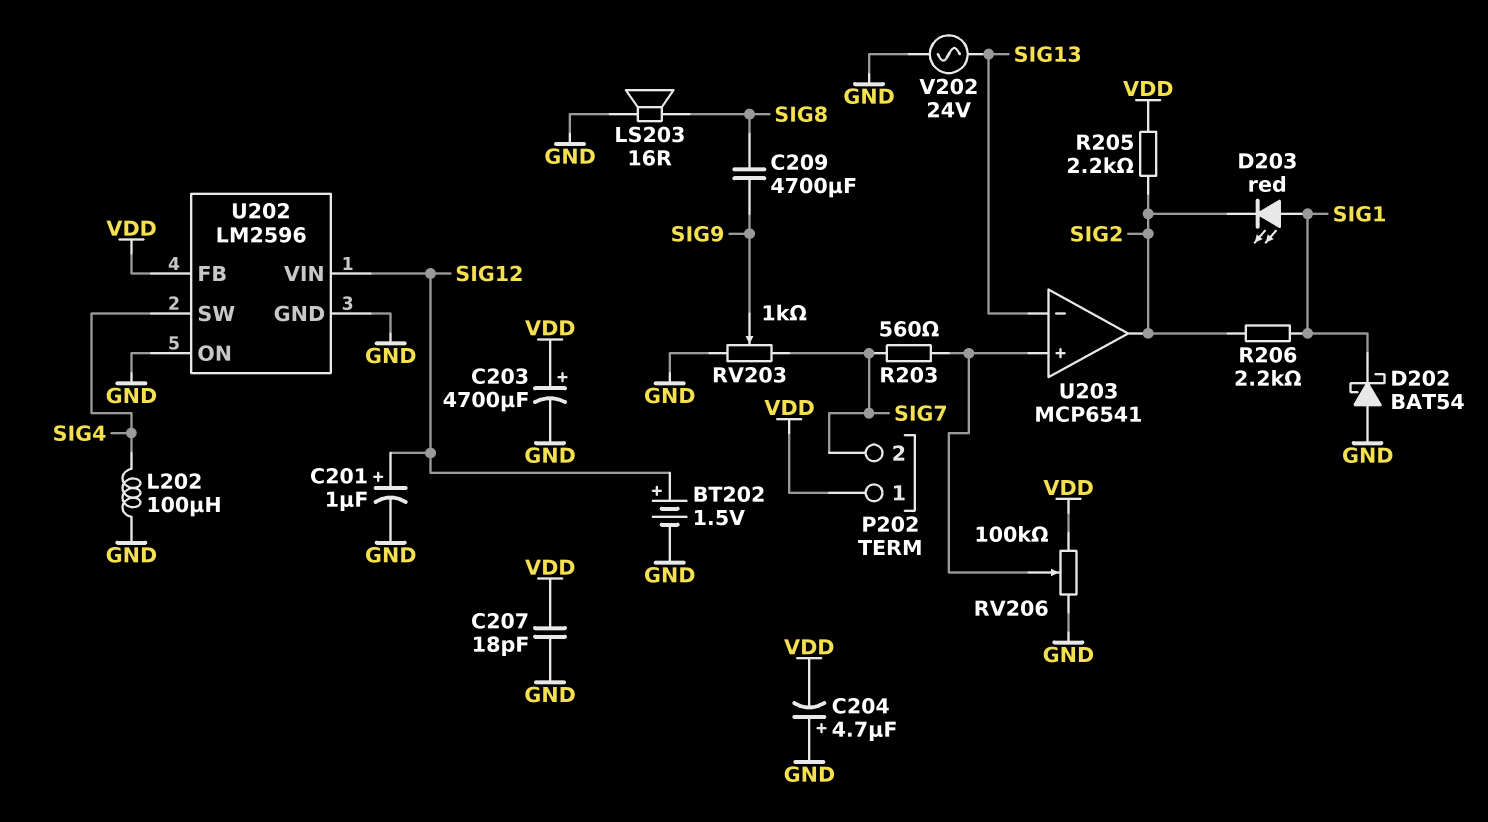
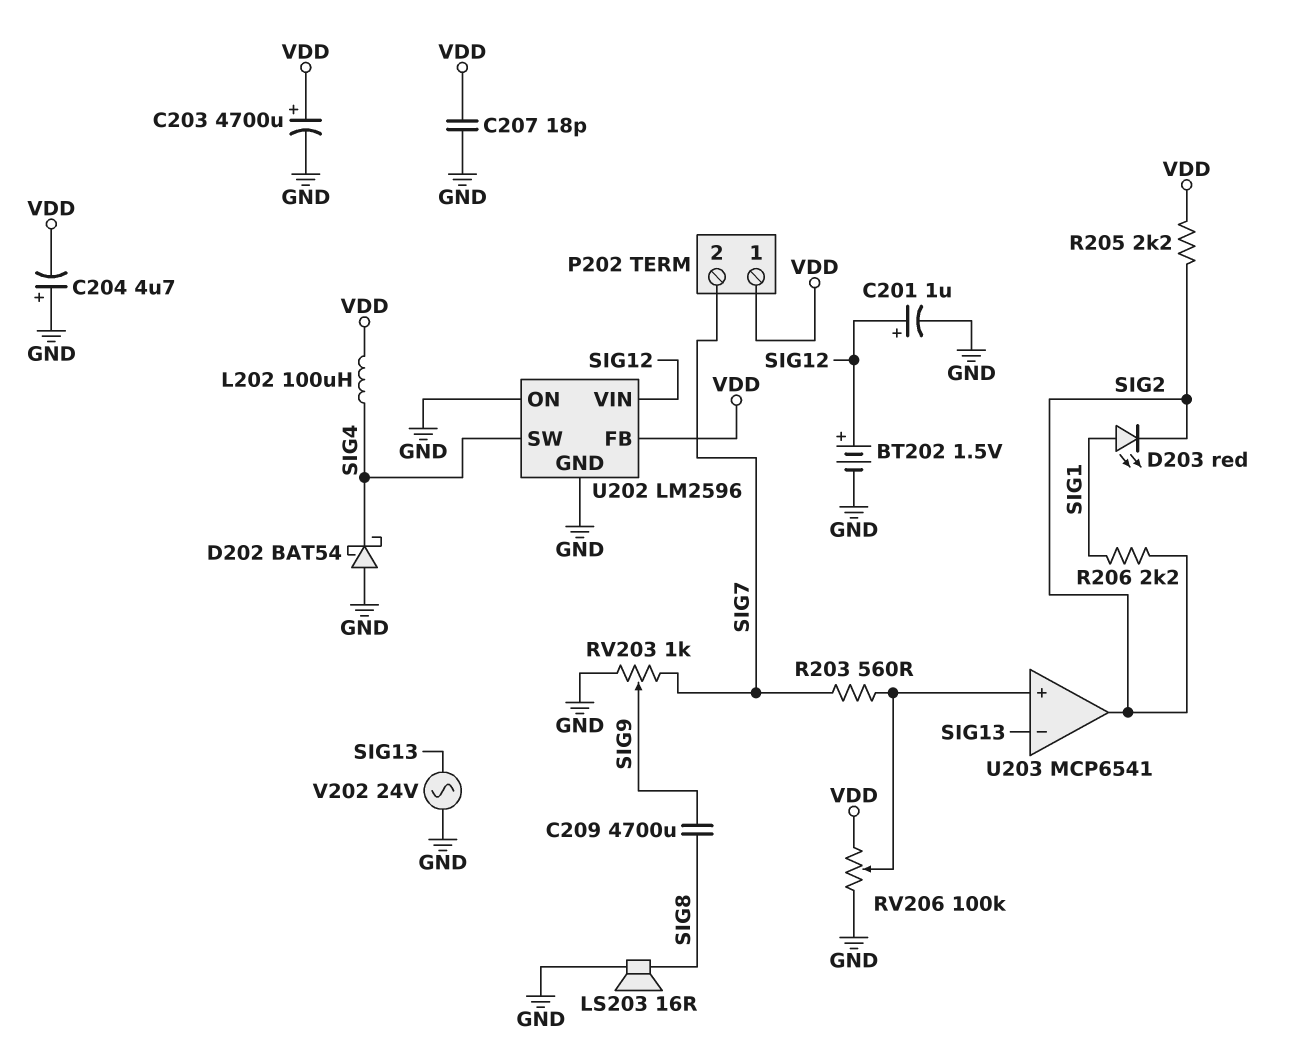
D202: schottky BAT54 (A GND, K SIG1) -> schottky BAT54 (A GND, K SIG4)
L202: 100uH (GND, SIG4) -> 100uH (SIG4, VDD)

